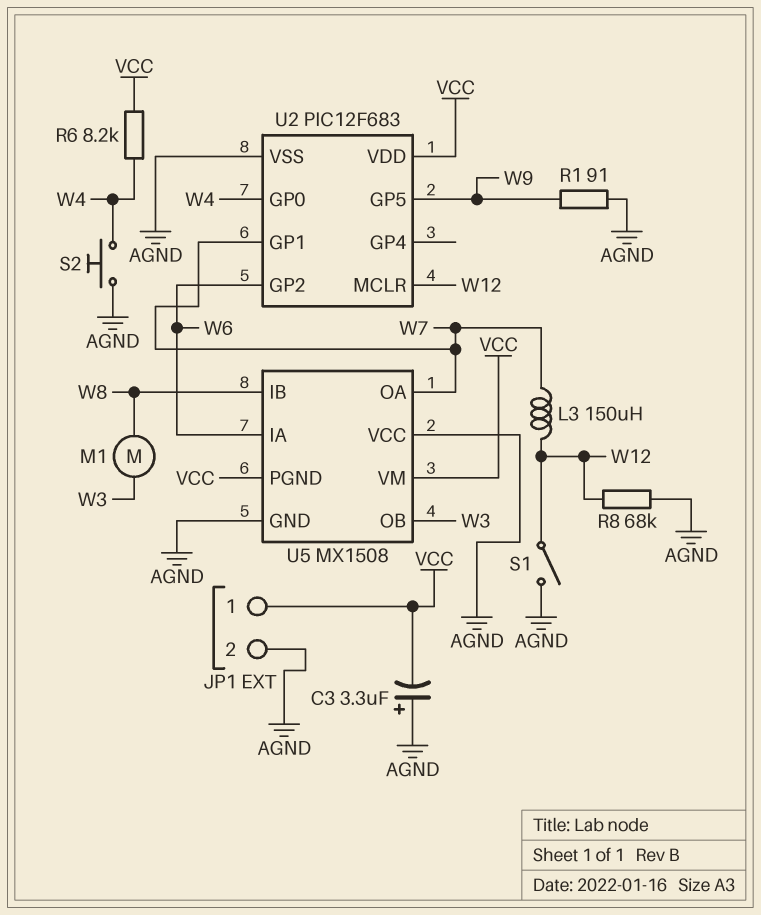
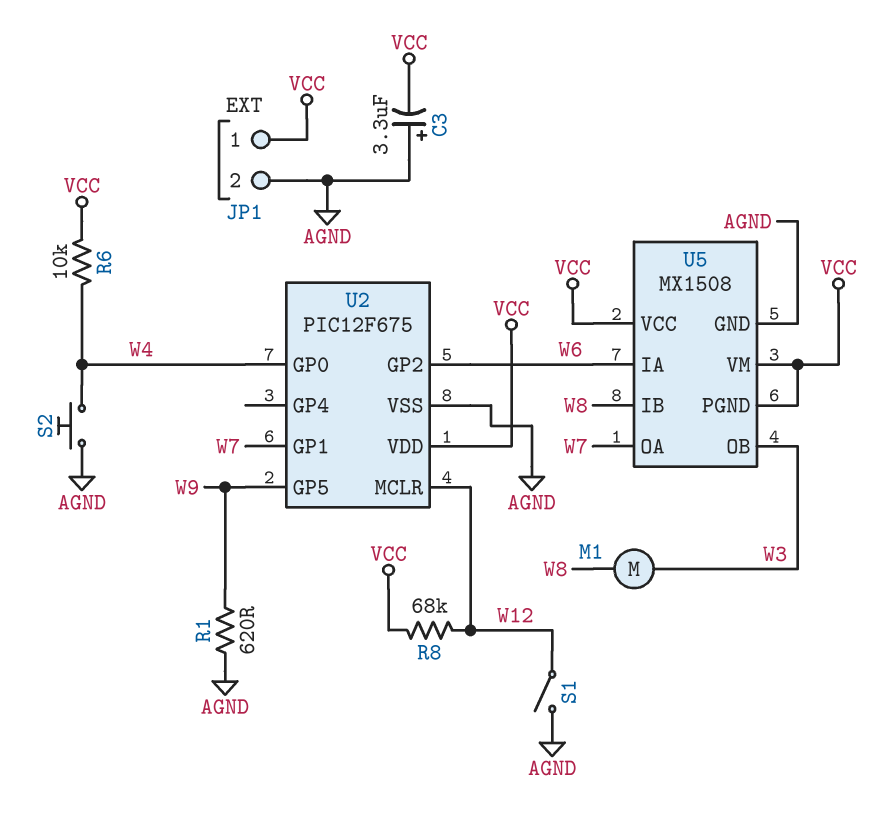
L3: 150uH (W7, W12) -> none
R1: 91 (AGND, W9) -> 620 (AGND, W9)
R6: 8.2k (VCC, W4) -> 10k (VCC, W4)
R8: 68k (AGND, W12) -> 68k (VCC, W12)
U2: PIC12F683 -> PIC12F675
U5 pin VCC: AGND -> VCC

